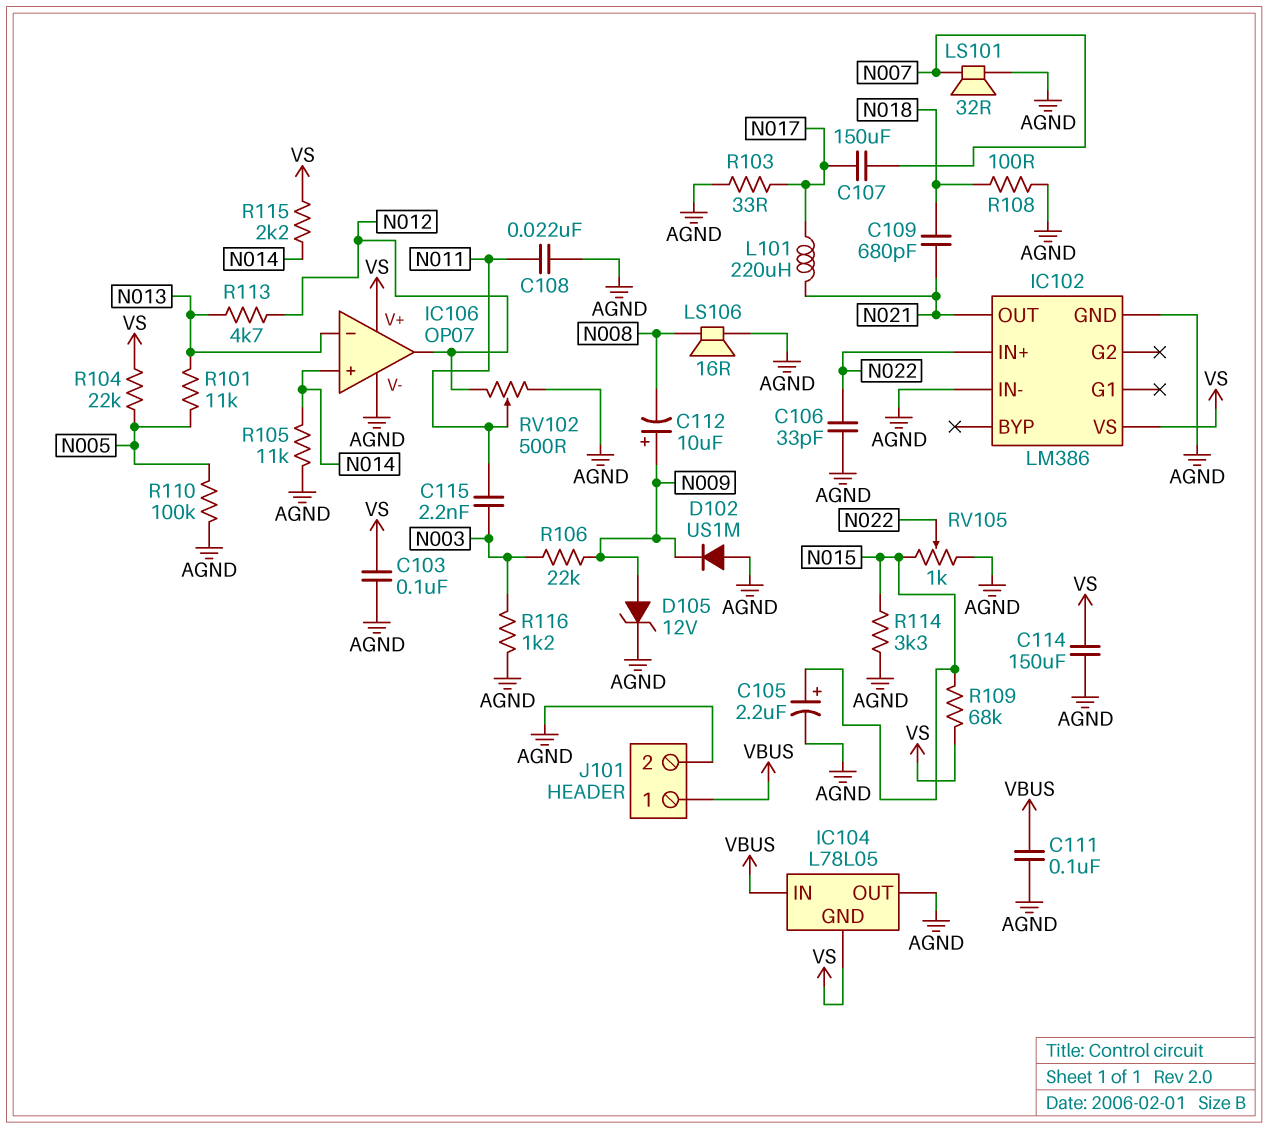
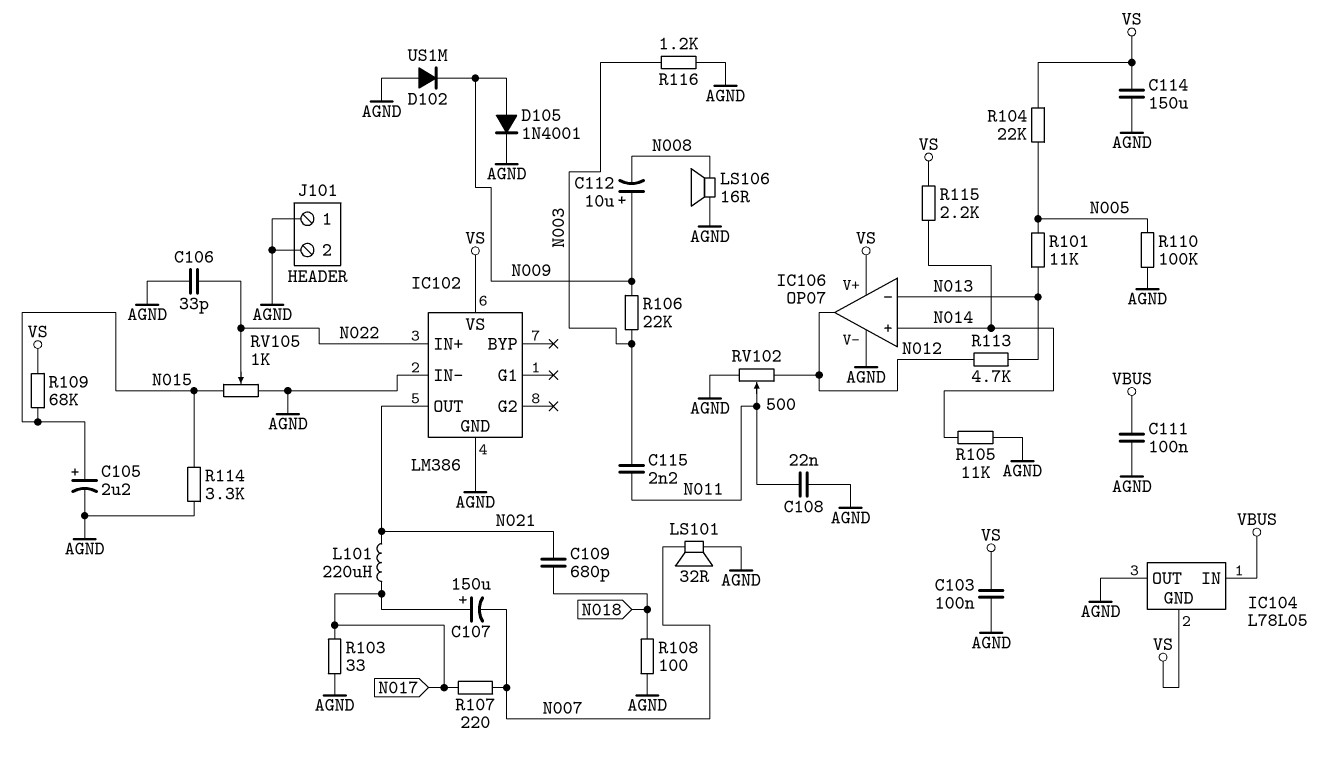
C107: 150uF (N007, N017) -> 150uF (plus N017, minus N007)
D105: zener 12V (A N009, K AGND) -> diode 1N4001 (A N009, K AGND)
J101 pin 1: VBUS -> AGND
R107: none -> 220 (N007, N017)

